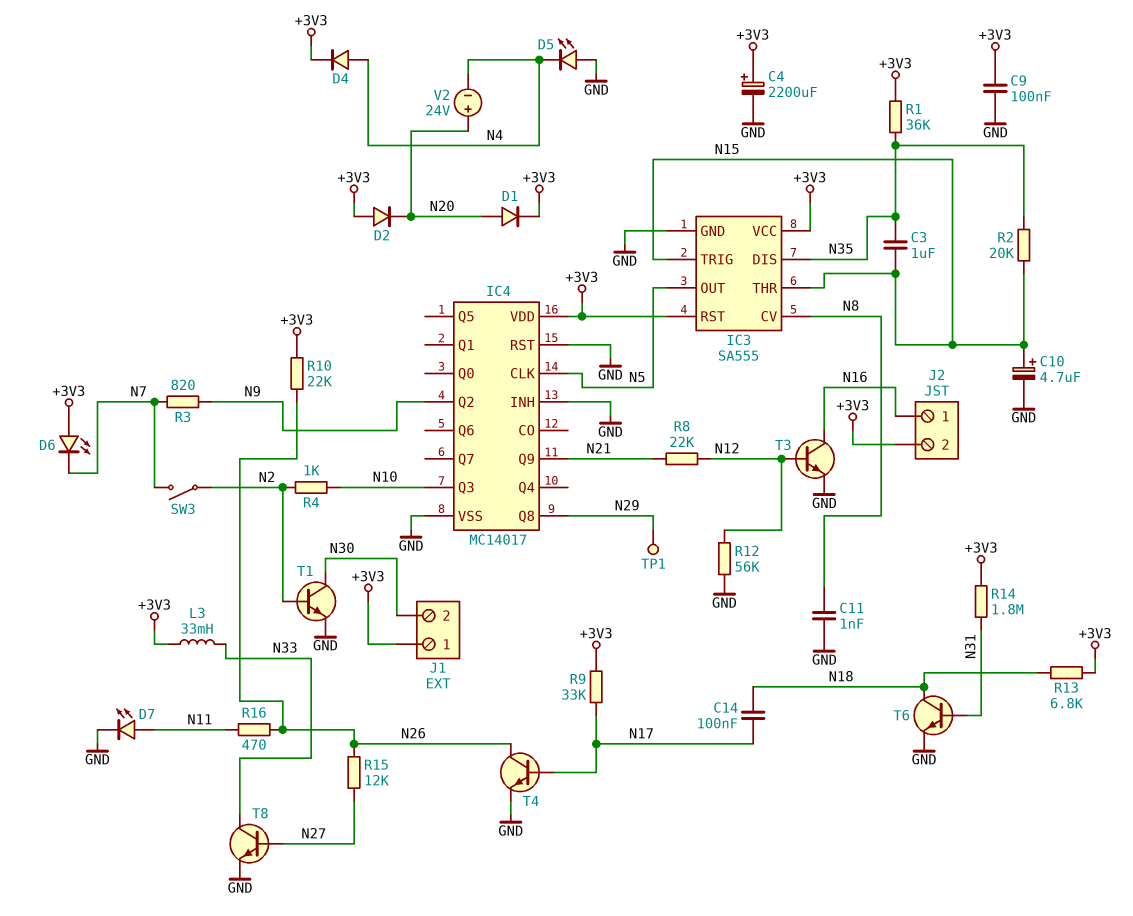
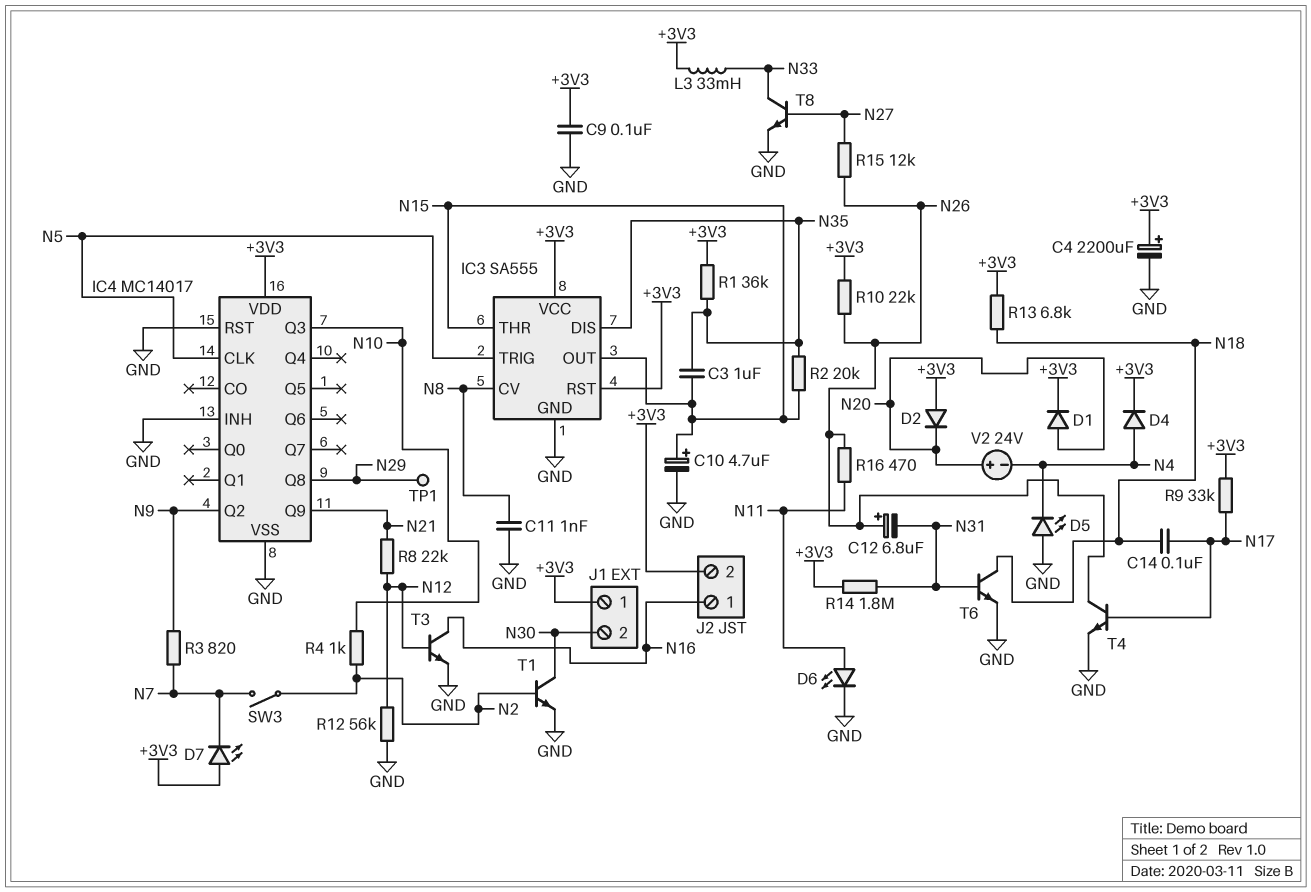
C12: none -> 6.8uF (plus N26, minus N31)
D6: LED (A +3V3, K N7) -> LED (A N11, K GND)
D7: LED (A N11, K GND) -> LED (A +3V3, K N7)
IC3 pin OUT: N5 -> N15
IC3 pin TRIG: N15 -> N5

